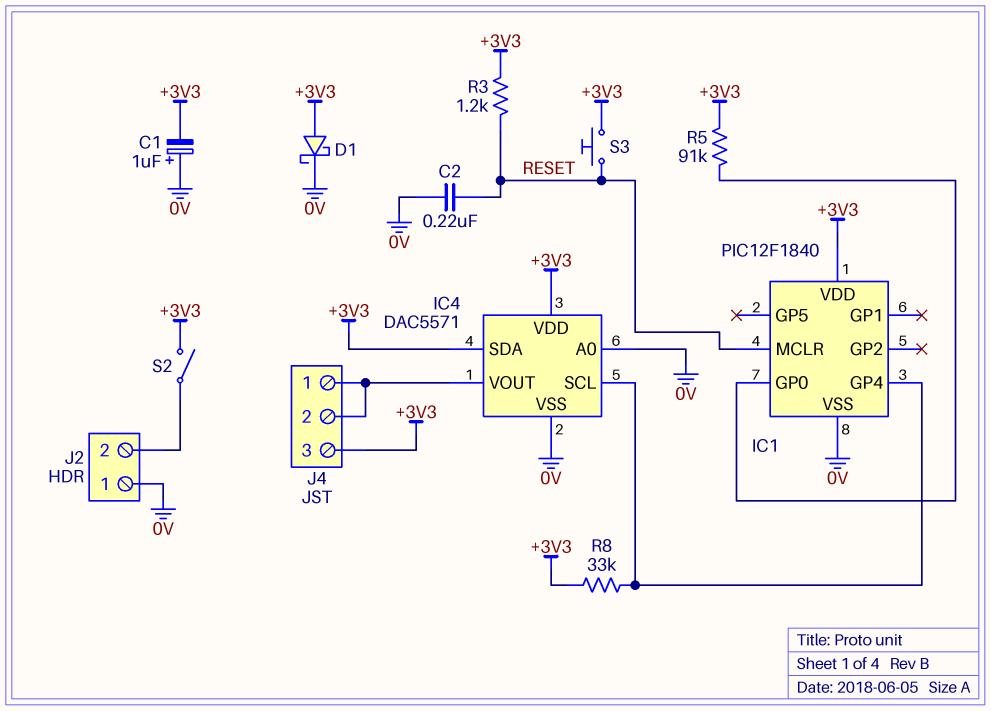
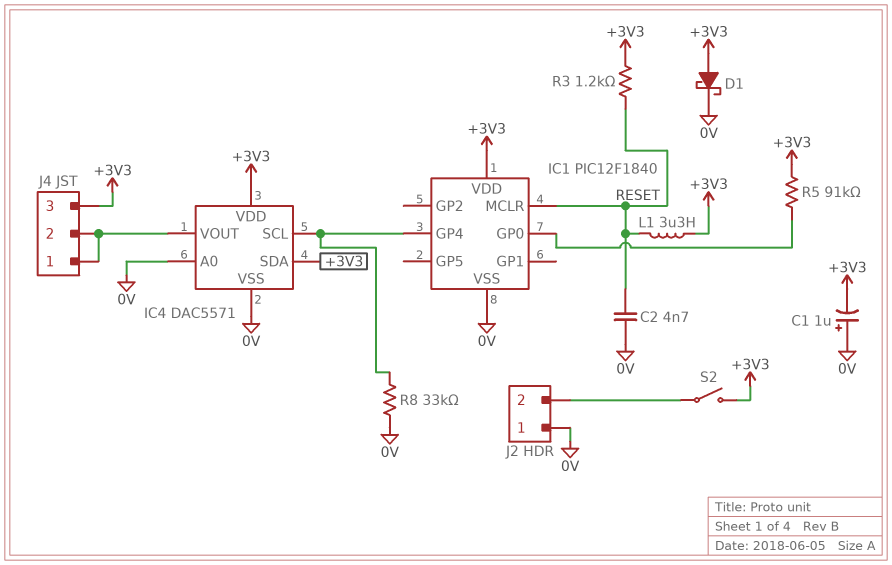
C2: 220nF (0V, RESET) -> 4.7nF (0V, RESET)
L1: none -> 3.3uH (+3V3, RESET)
R8: 33k (+3V3, IC1/GP4) -> 33k (0V, IC1/GP4)
S3: button (+3V3, RESET) -> none

